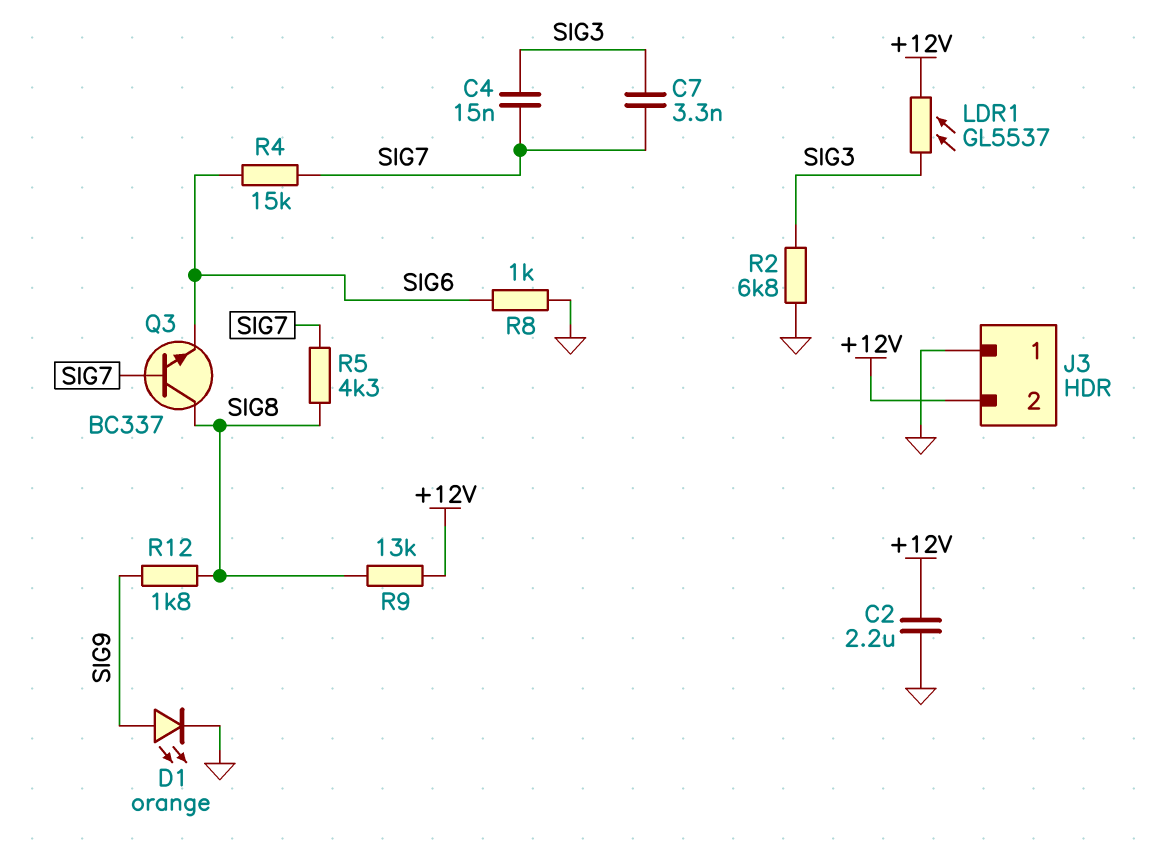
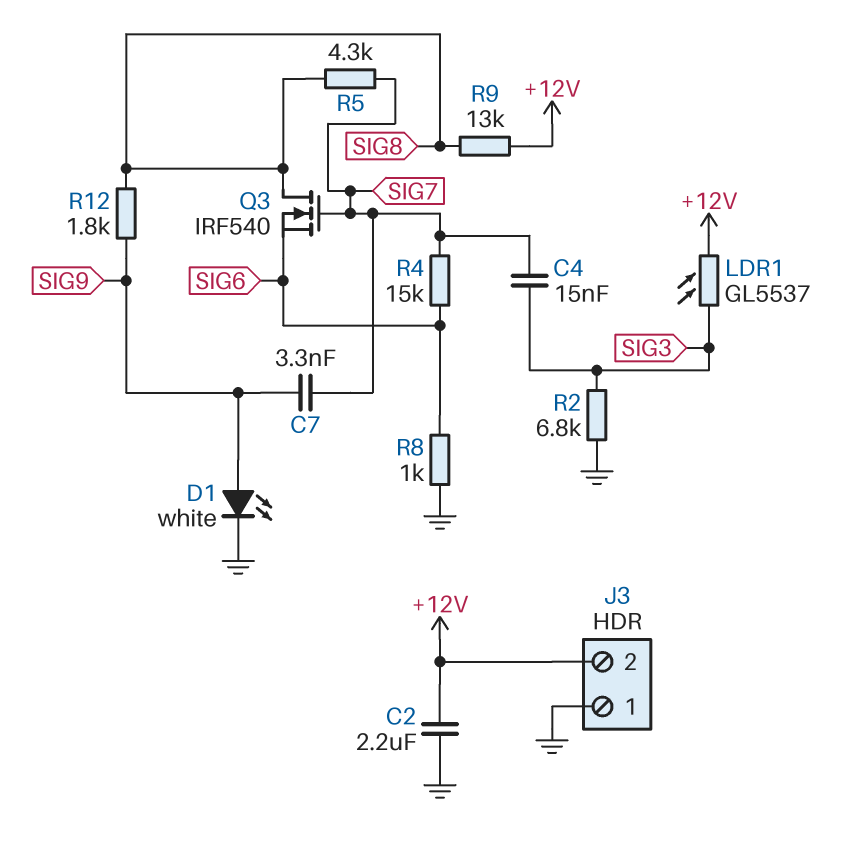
C7: 3.3nF (SIG3, SIG7) -> 3.3nF (SIG7, SIG9)
D1: LED orange (A SIG9, K GND) -> LED white (A SIG9, K GND)
Q3: NPN BC337 (B SIG7, C SIG8, E SIG6) -> NMOS IRF540 (G SIG7, D SIG8, S SIG6)

